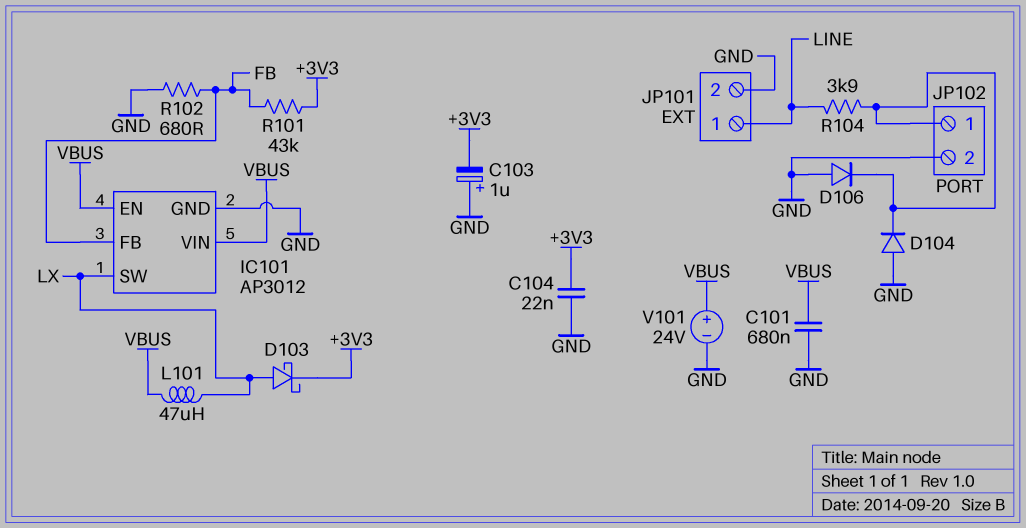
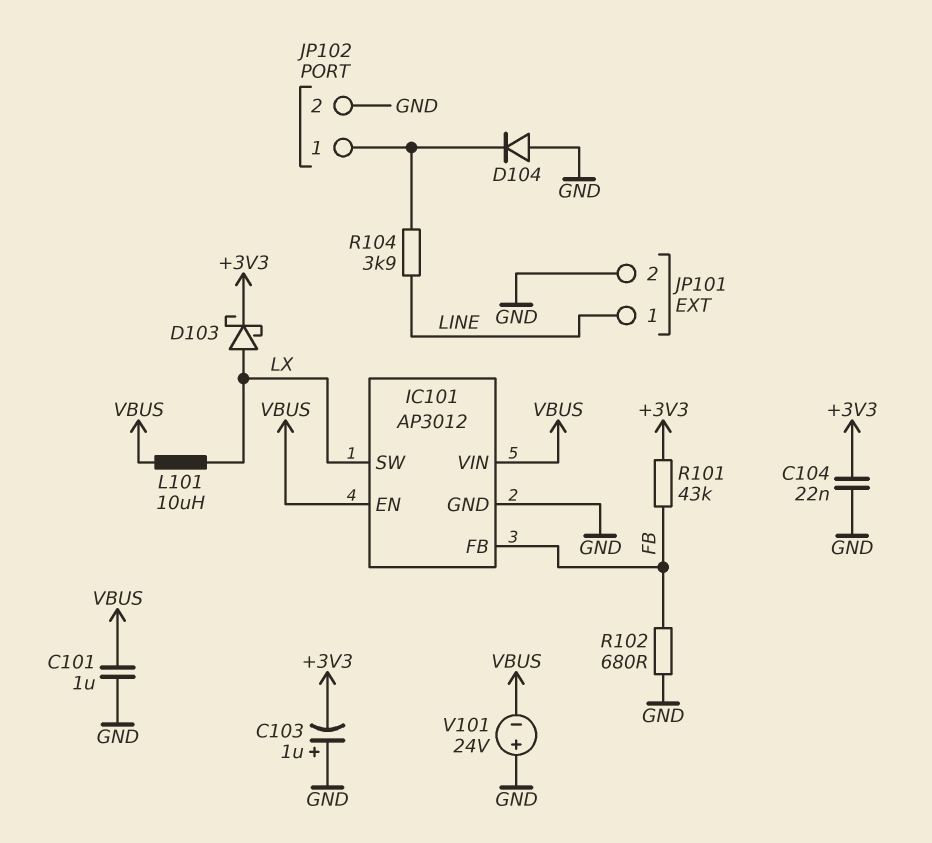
C101: 680nF (GND, VBUS) -> 1uF (GND, VBUS)
D106: diode (A GND, K JP102/1) -> none
L101: 47uH (LX, VBUS) -> 10uH (LX, VBUS)
V101: 24V (plus VBUS, minus GND) -> 24V (plus GND, minus VBUS)

